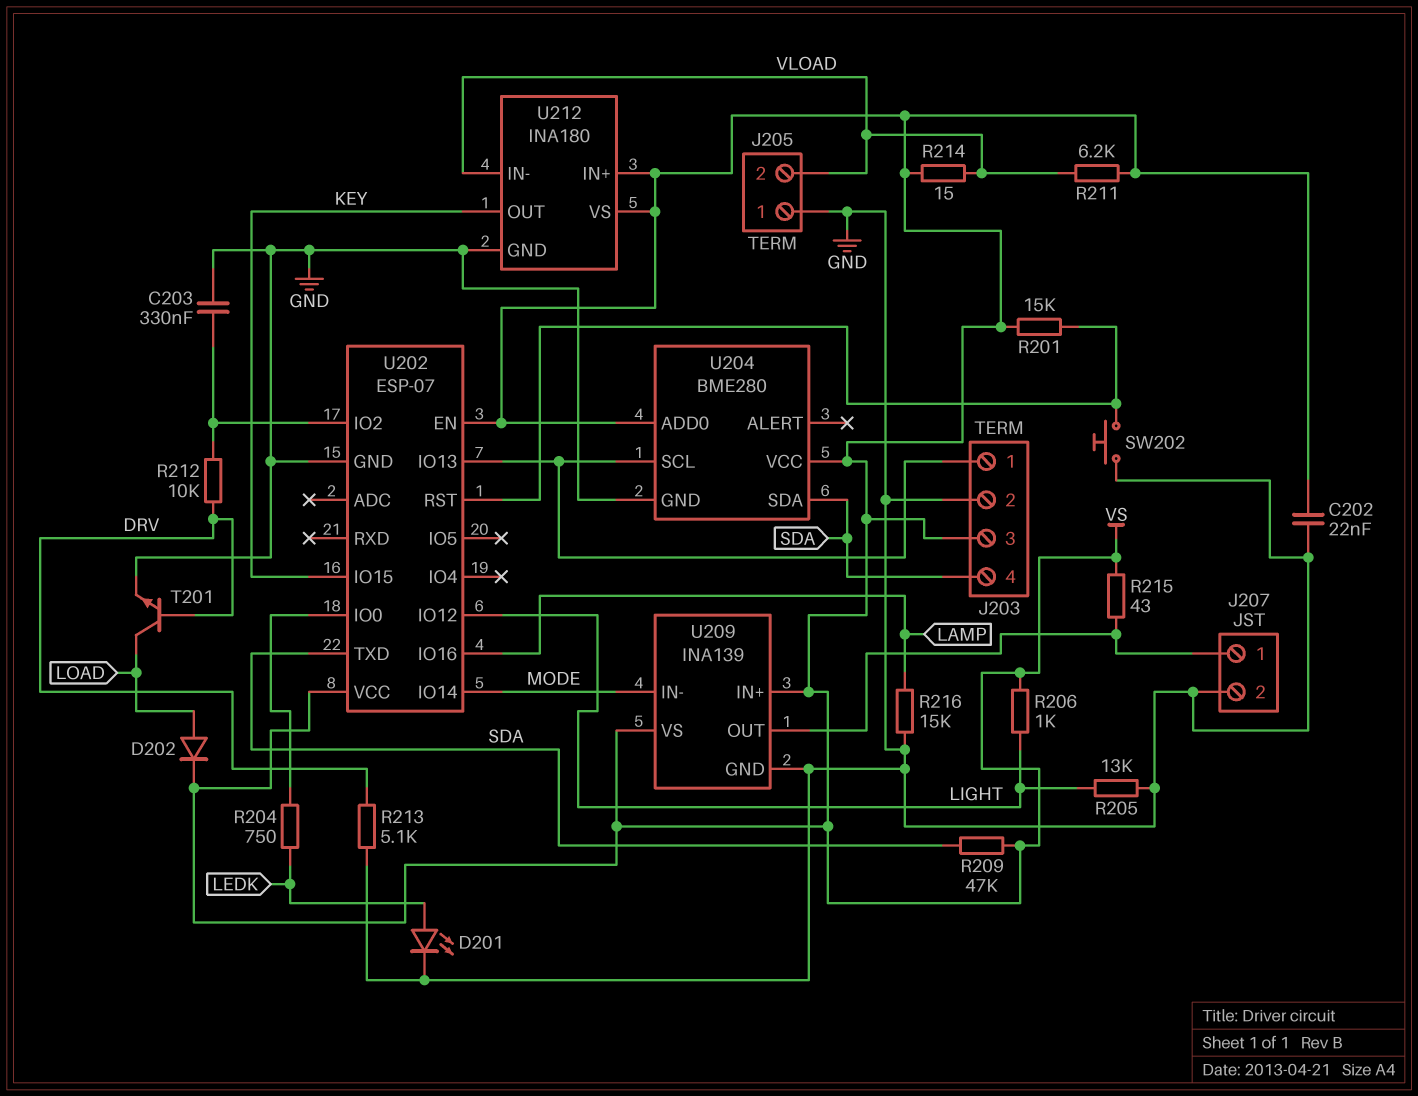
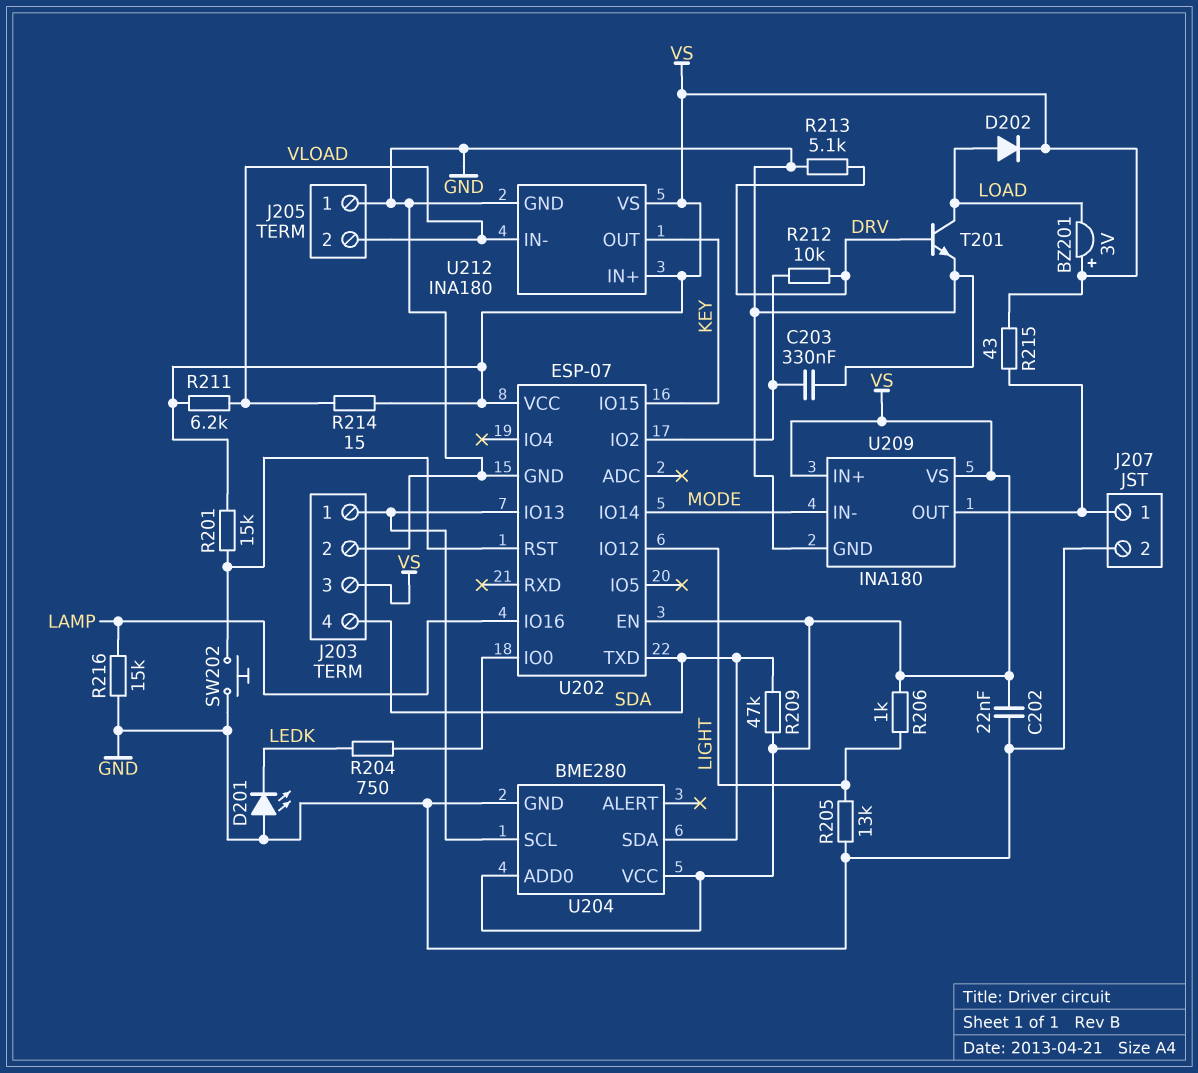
BZ201: none -> buzzer 3V (plus VS, minus LOAD)
D201: LED (A LEDK, K GND) -> LED (A GND, K LEDK)
U209: INA139 -> INA180

